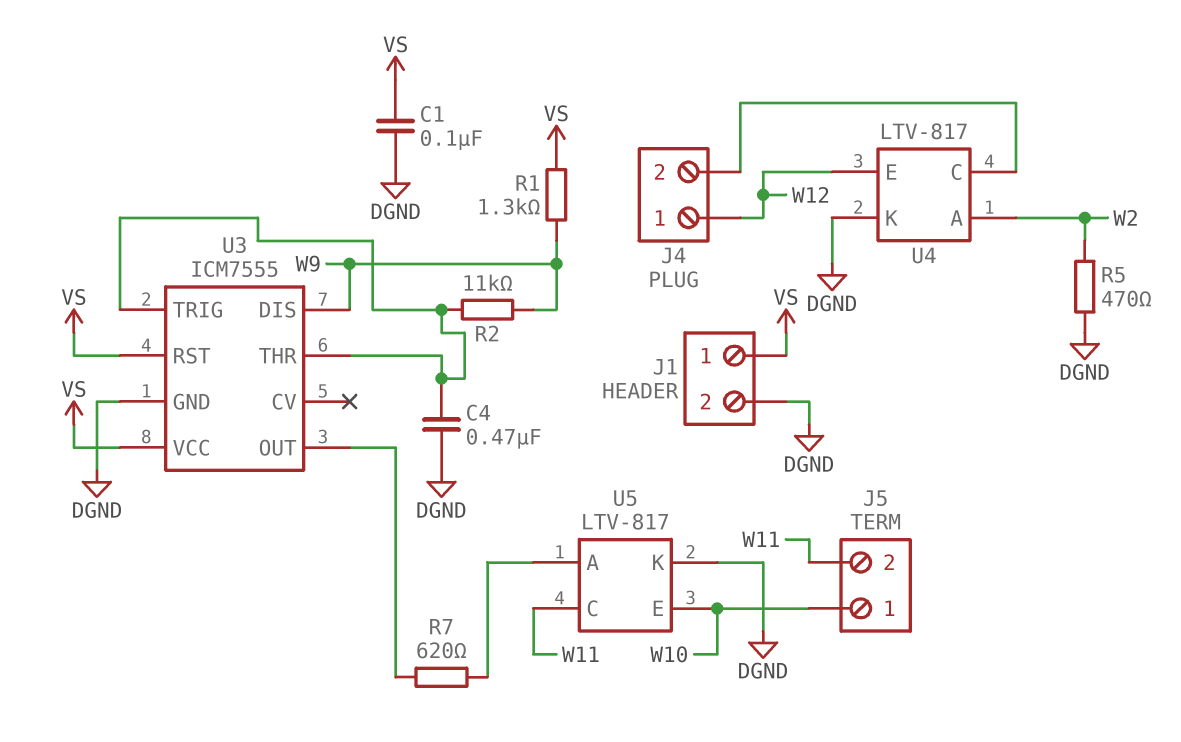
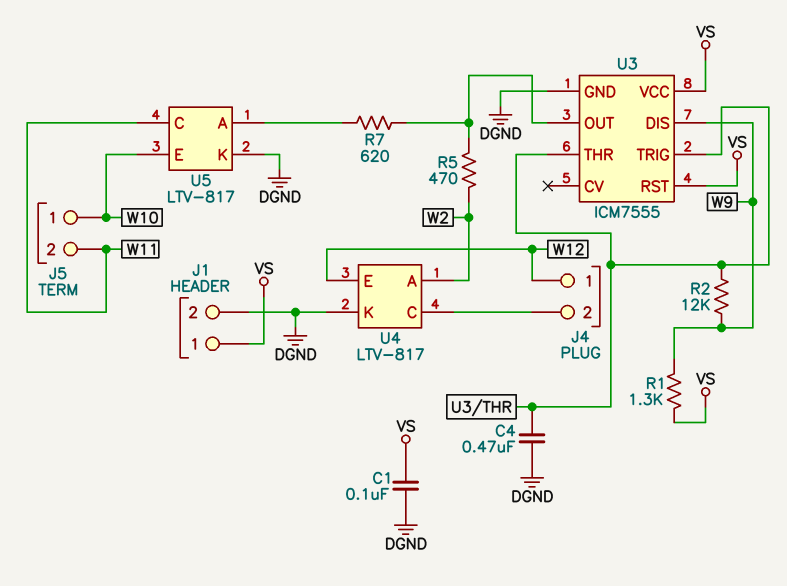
R2: 11k (U3/THR, W9) -> 12k (U3/THR, W9)
R5: 470 (DGND, W2) -> 470 (U3/OUT, W2)

